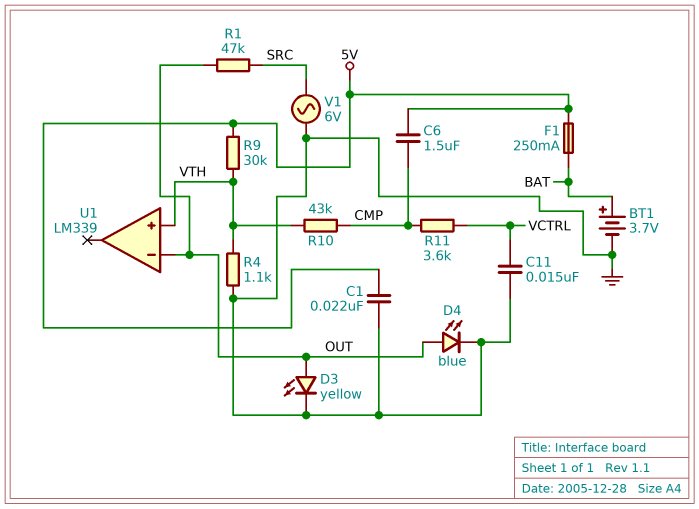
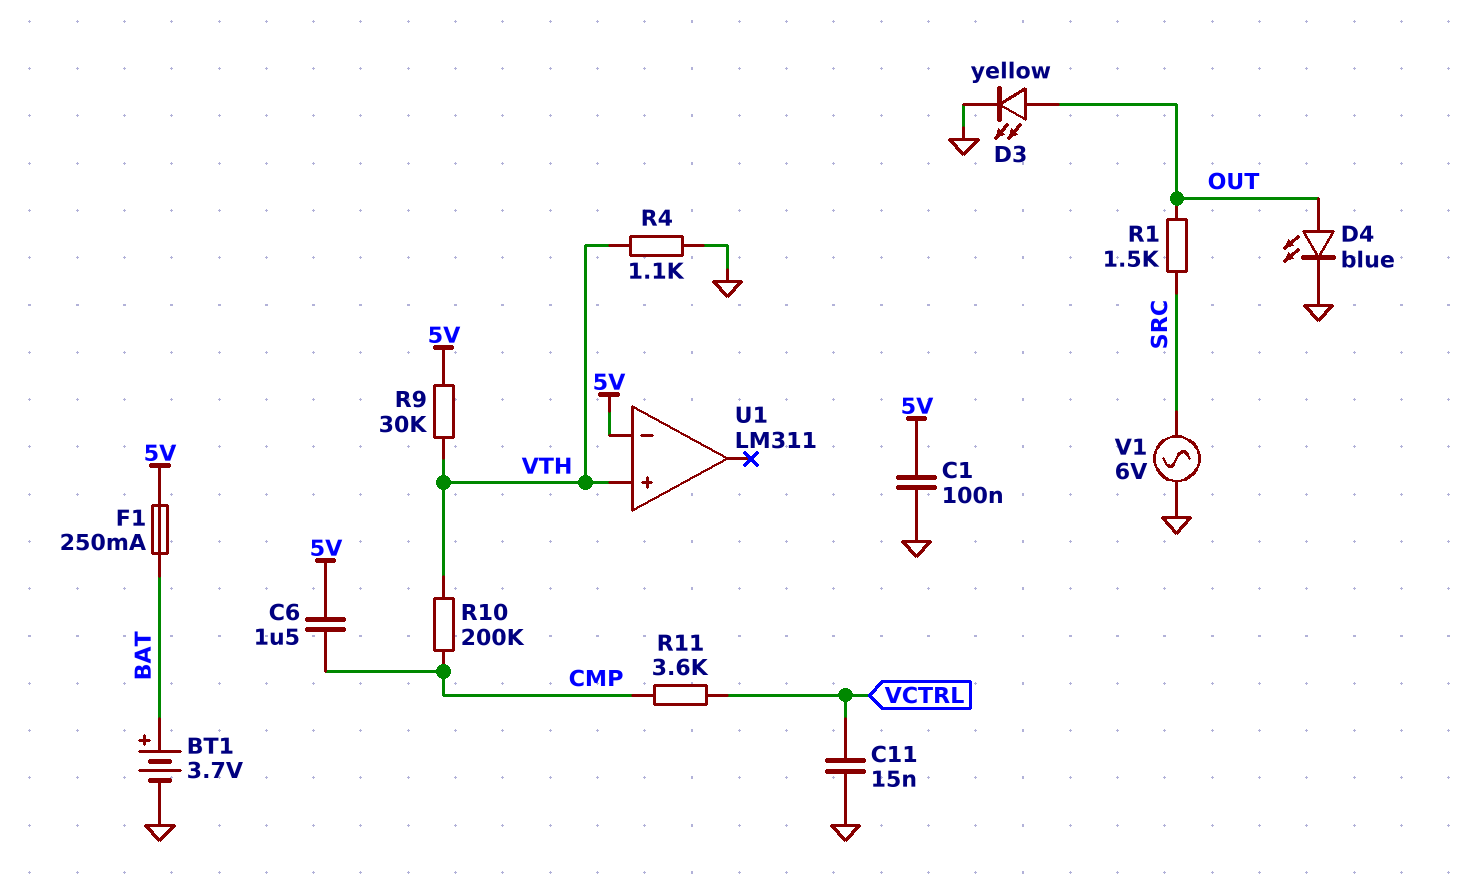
C1: 22nF (5V, GND) -> 100nF (5V, GND)
R1: 47k (OUT, SRC) -> 1.5k (OUT, SRC)
R10: 43k (CMP, VTH) -> 200k (CMP, VTH)
U1: LM339 -> LM311
U1 pin in-: OUT -> 5V

